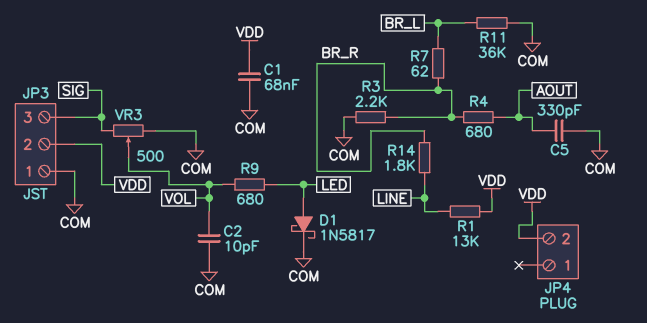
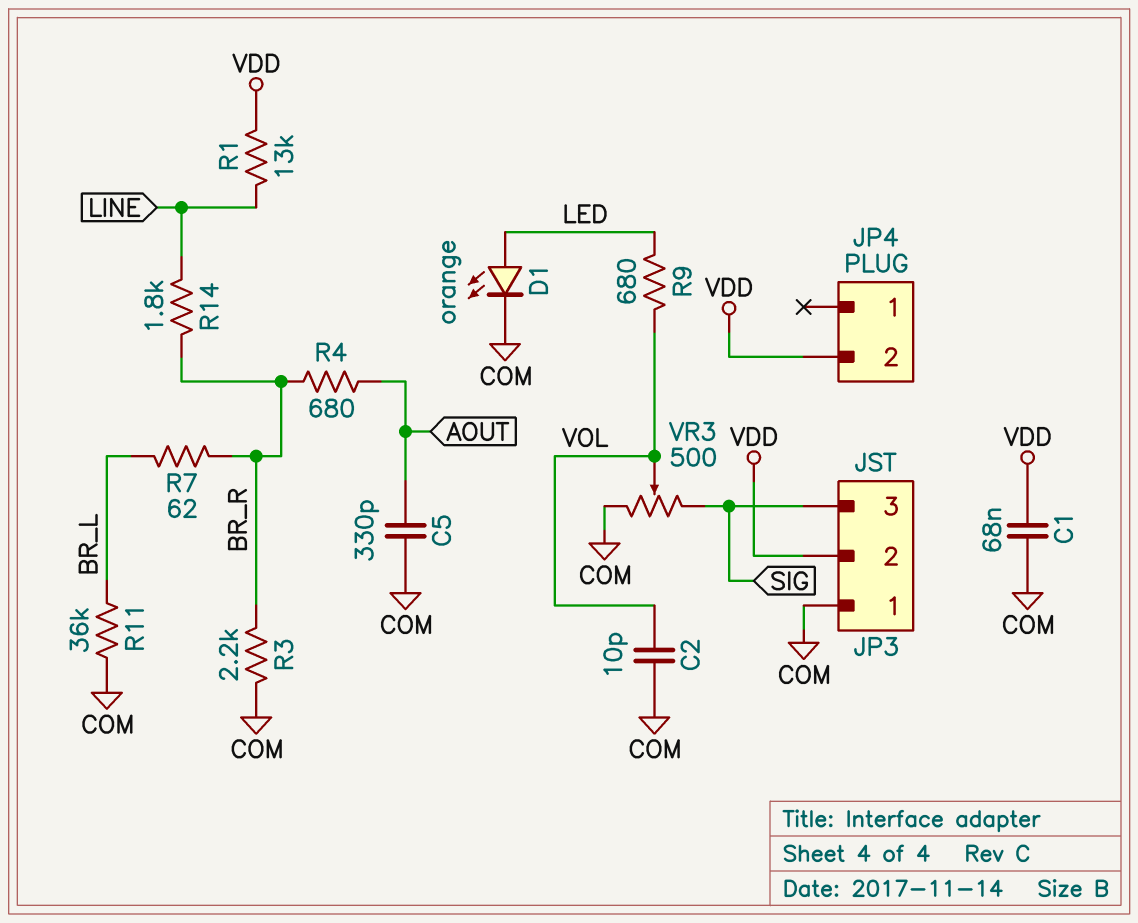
D1: schottky 1N5817 (A LED, K COM) -> LED orange (A LED, K COM)

